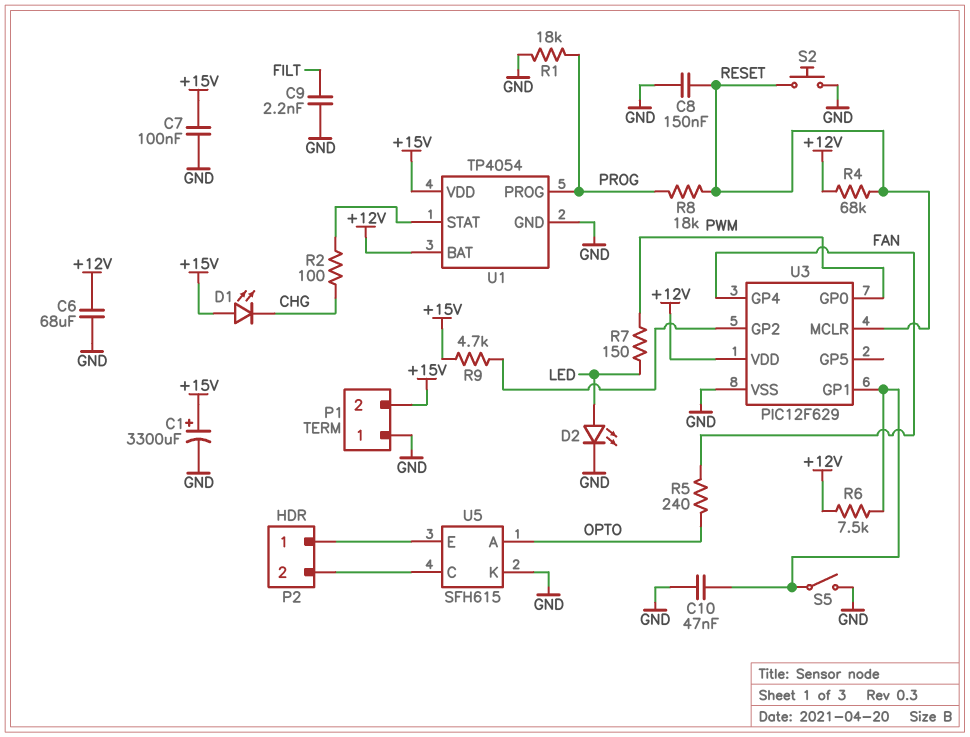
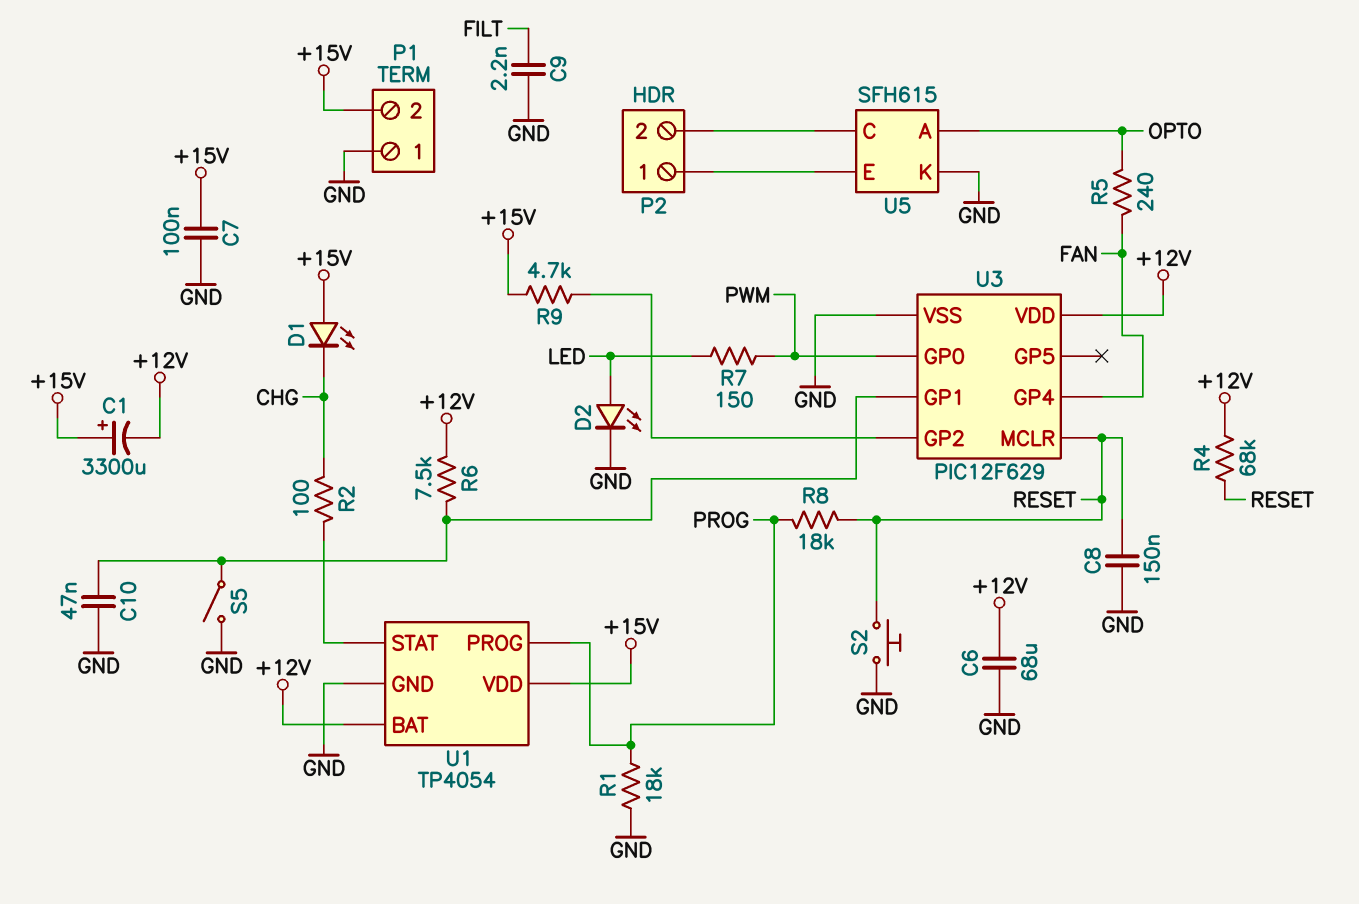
C1: 3300uF (plus +15V, minus GND) -> 3300uF (plus +15V, minus +12V)

